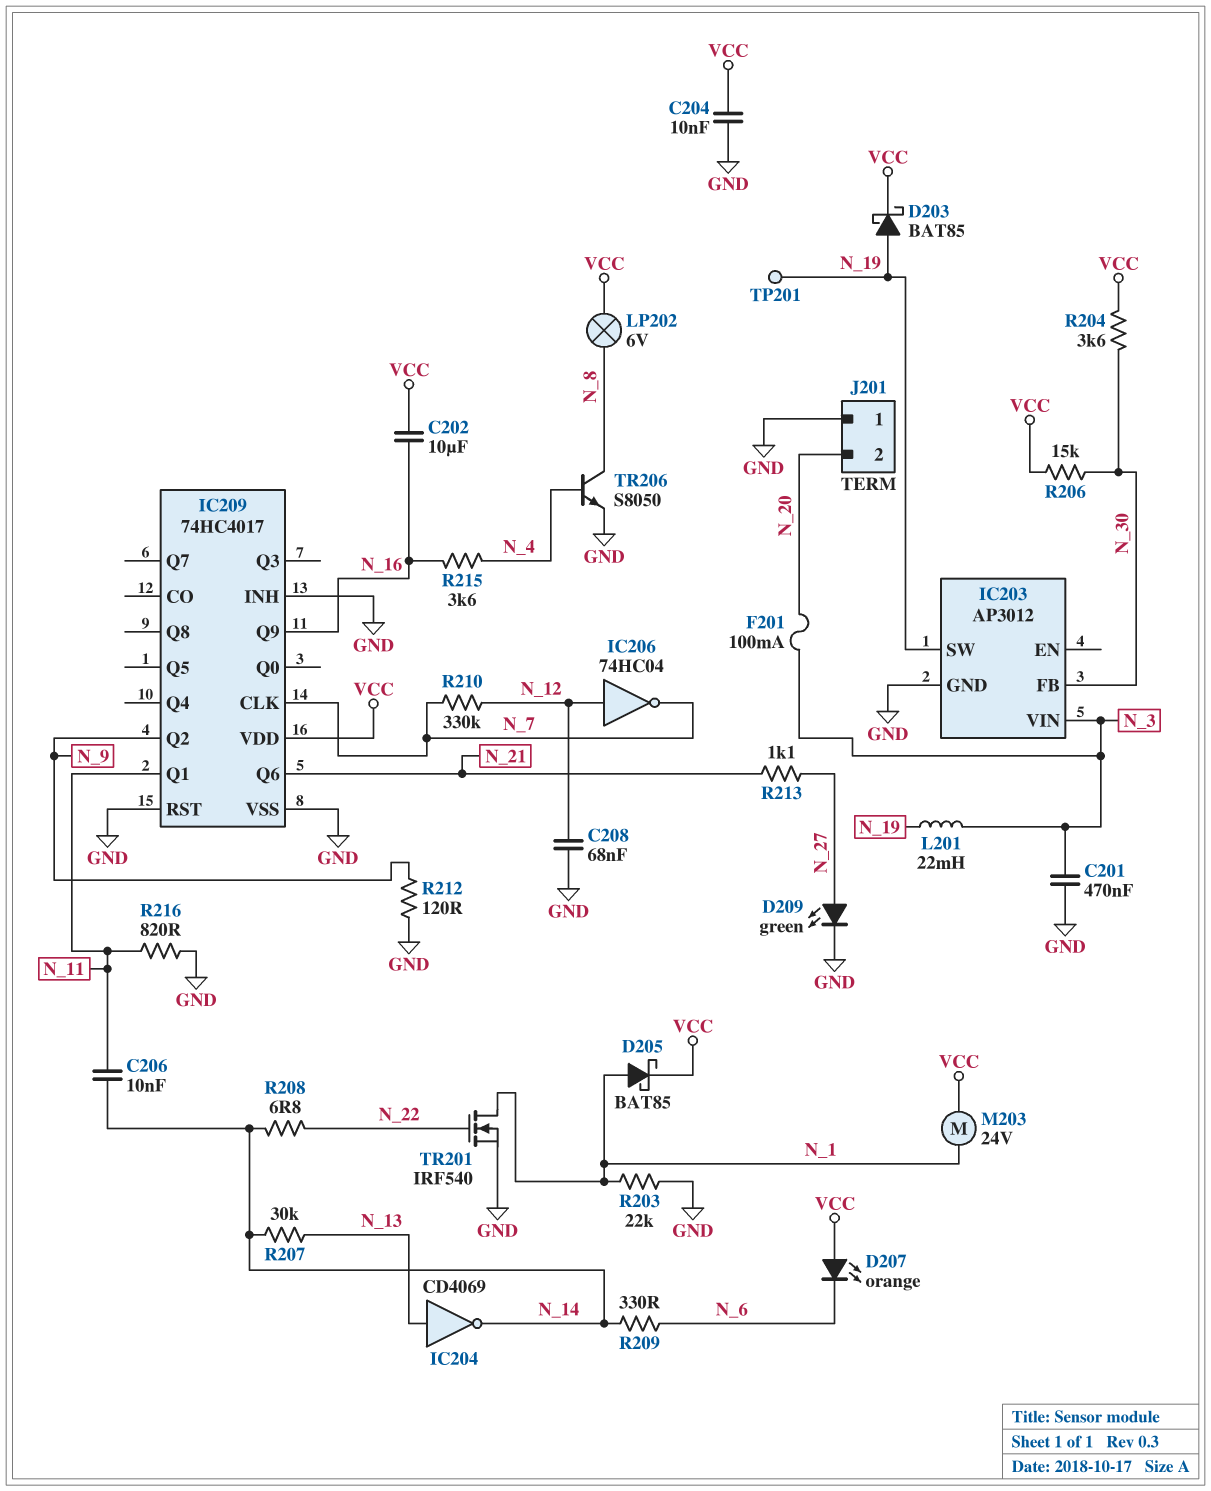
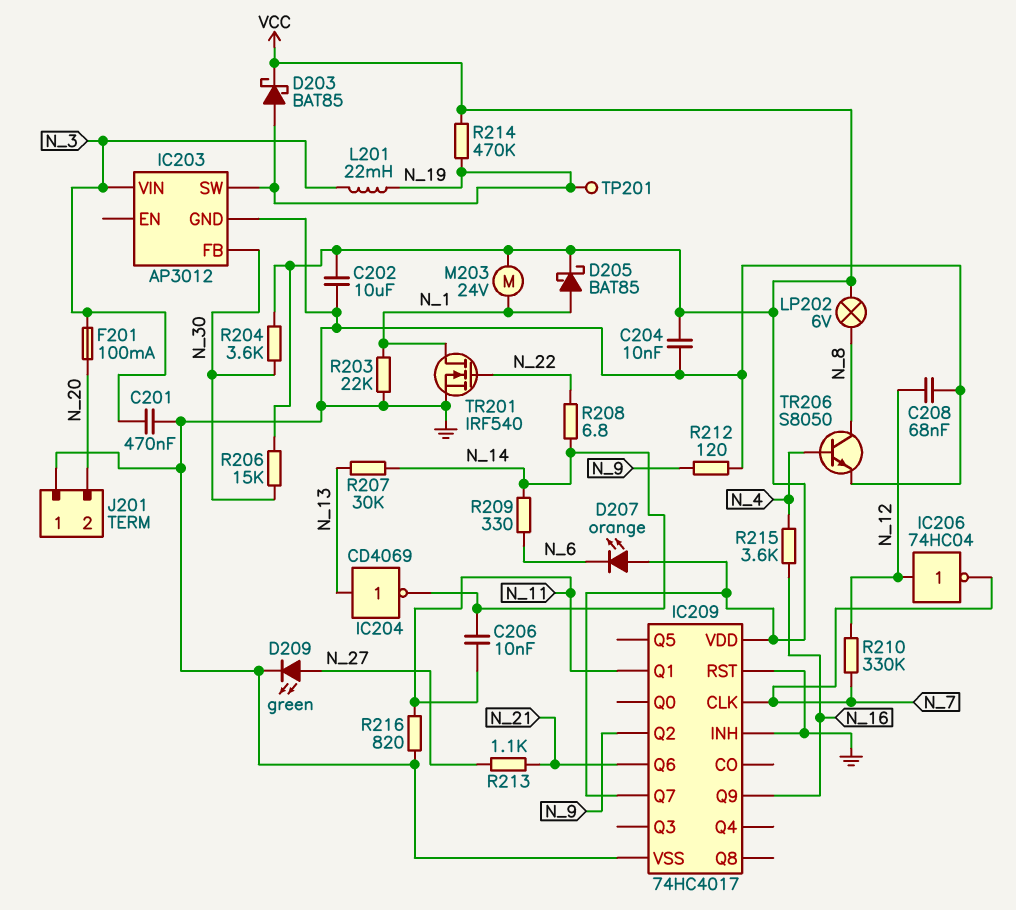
C202: 10uF (N_16, VCC) -> 10uF (GND, VCC)
IC209 pin Q7: none -> VCC
R214: none -> 470k (N_19, VCC)

